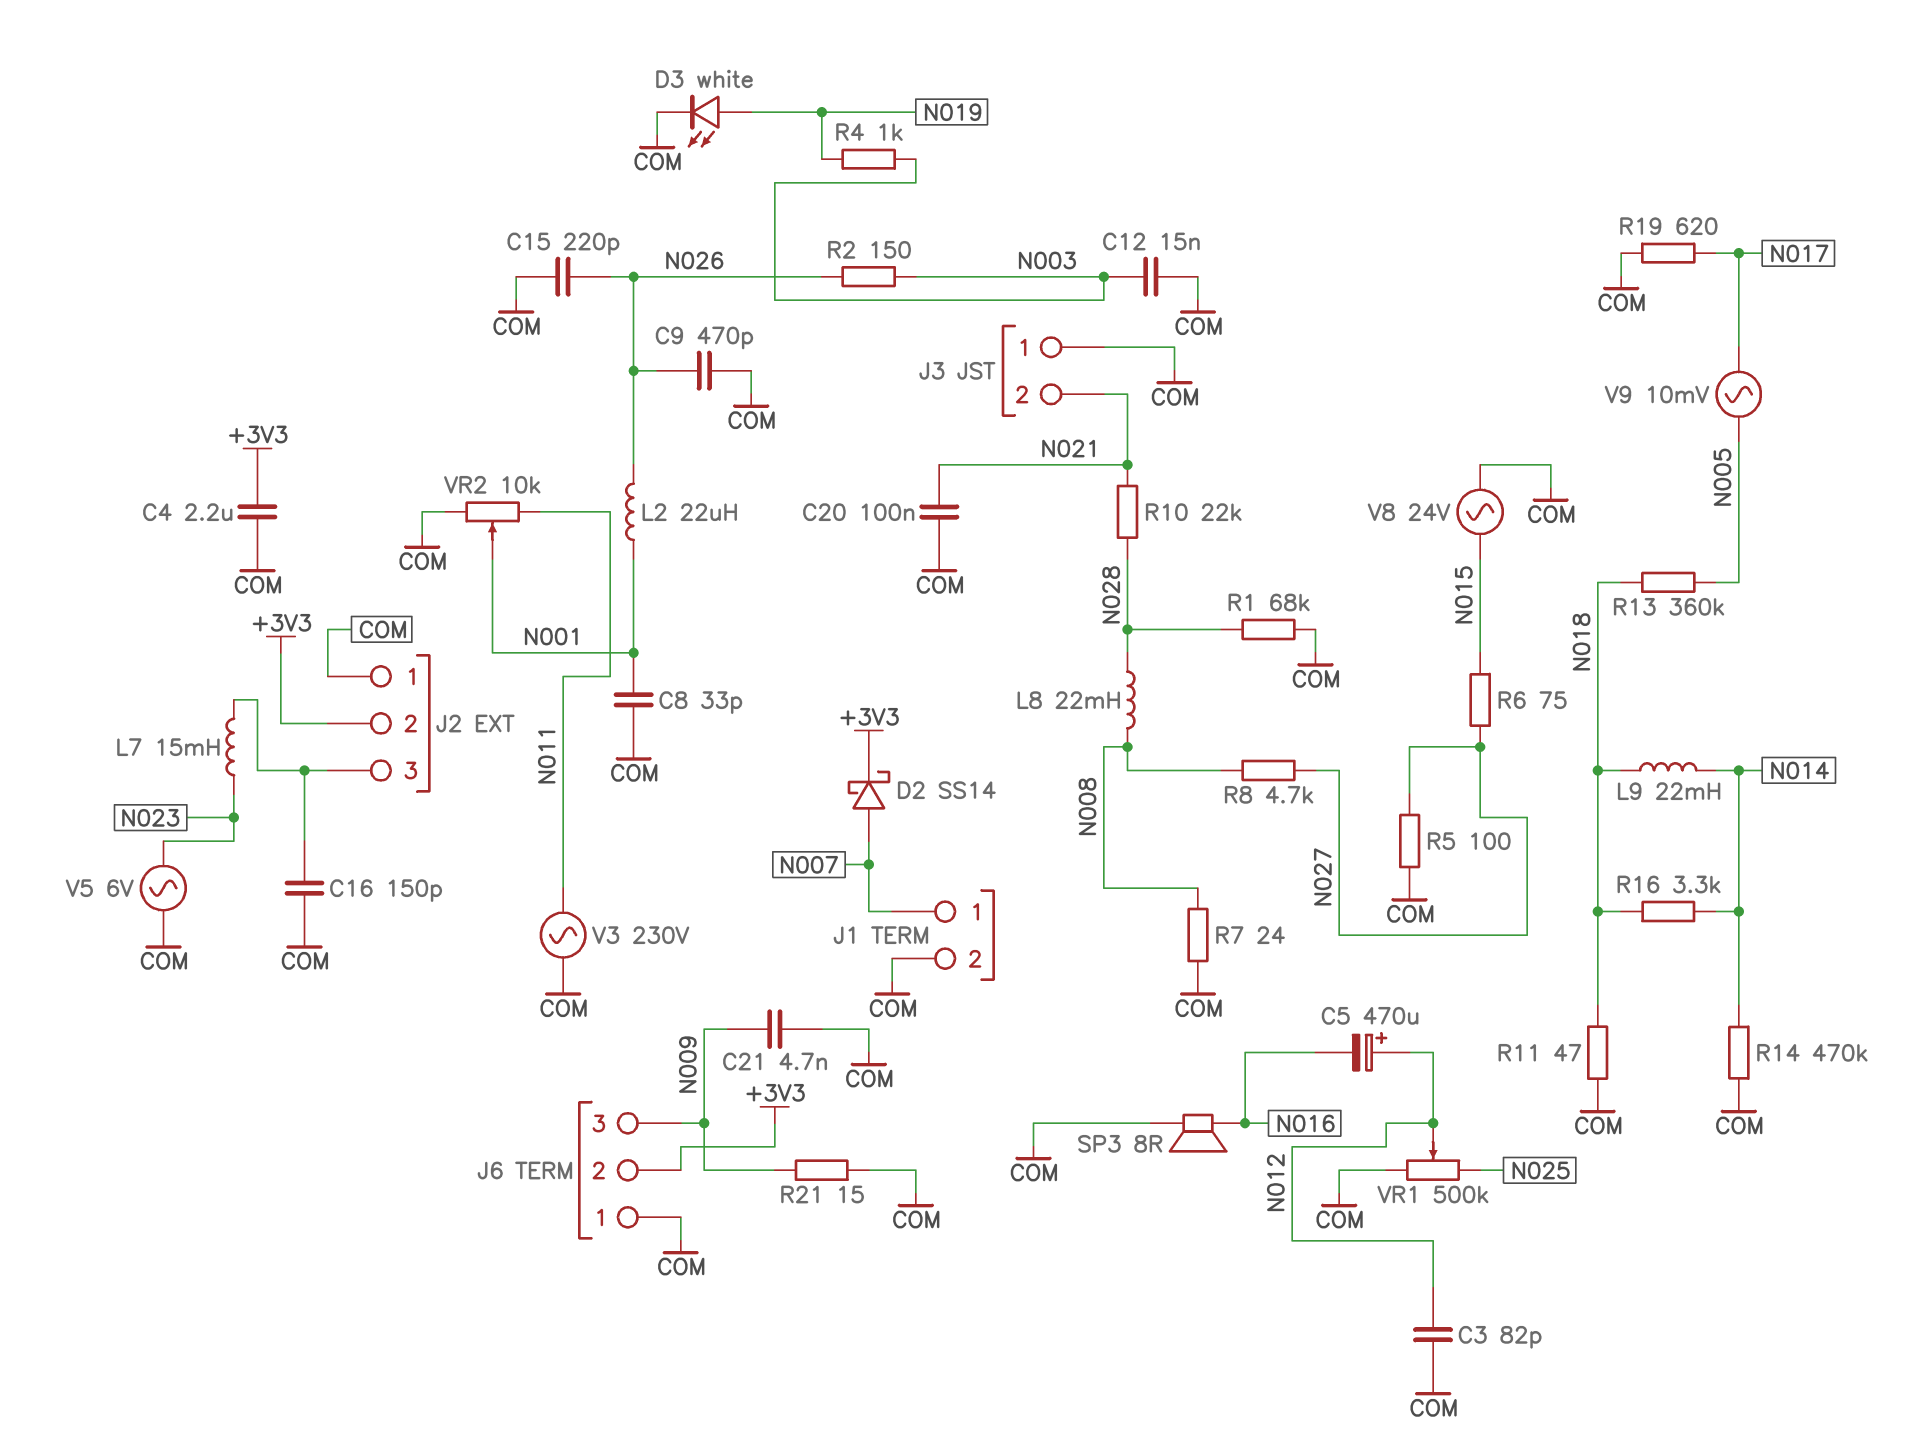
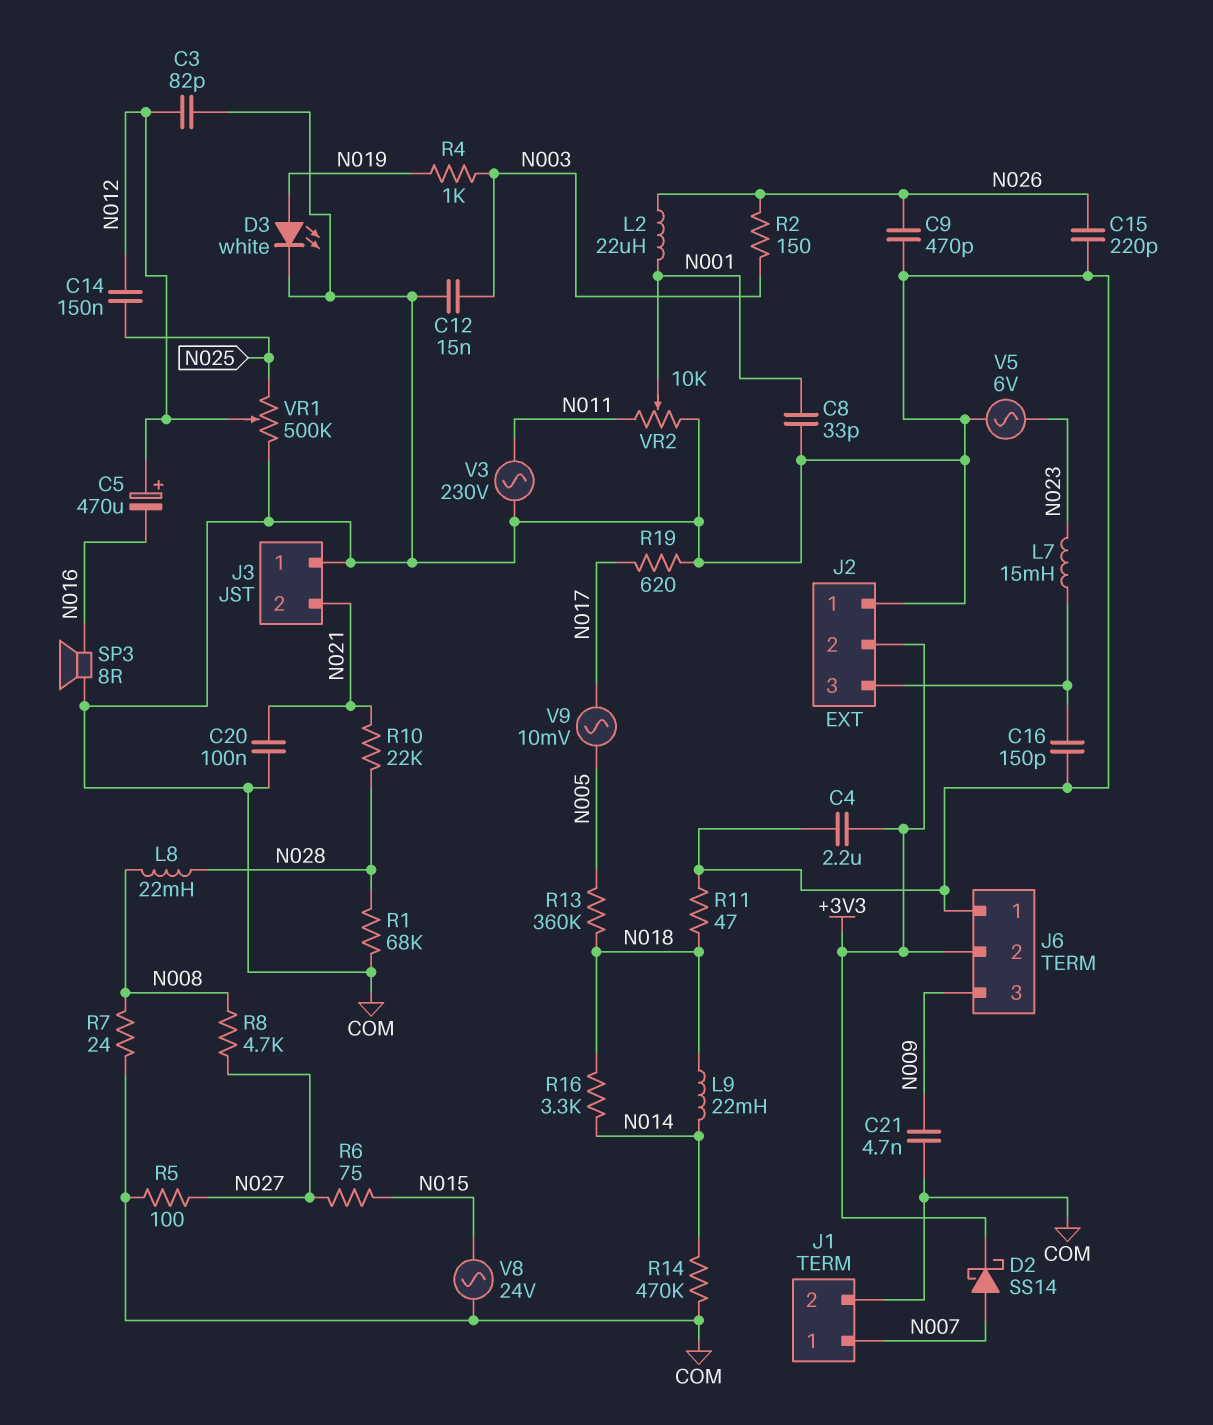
C14: none -> 150nF (N012, N025)
R21: 15 (COM, N009) -> none

